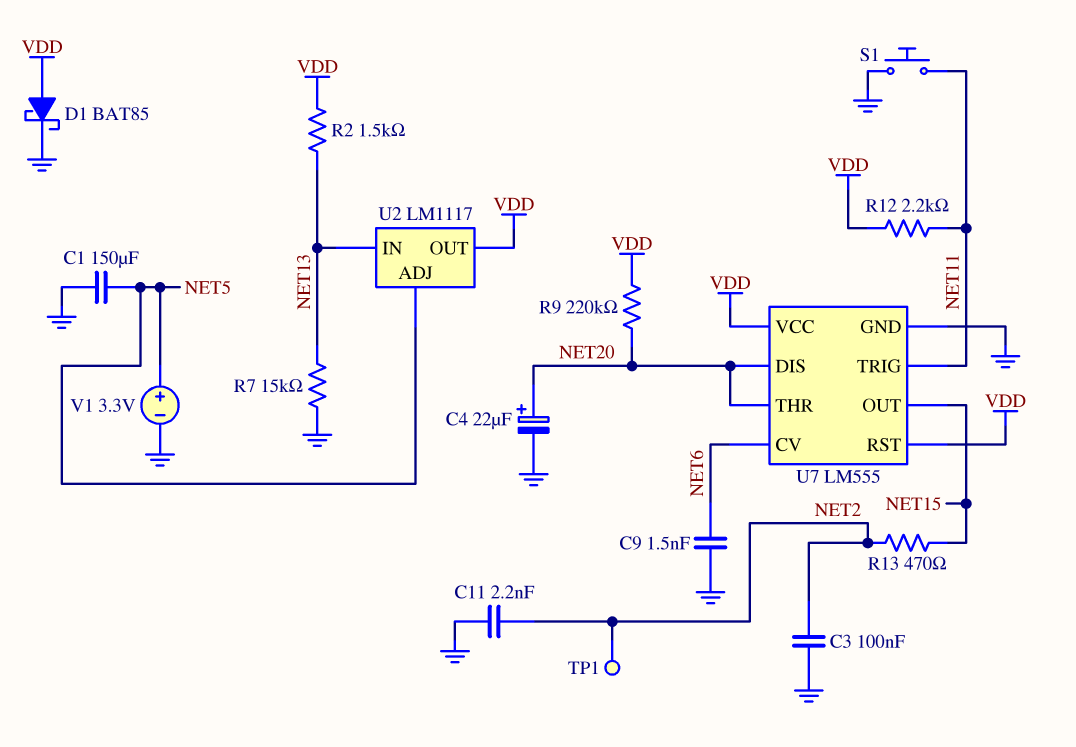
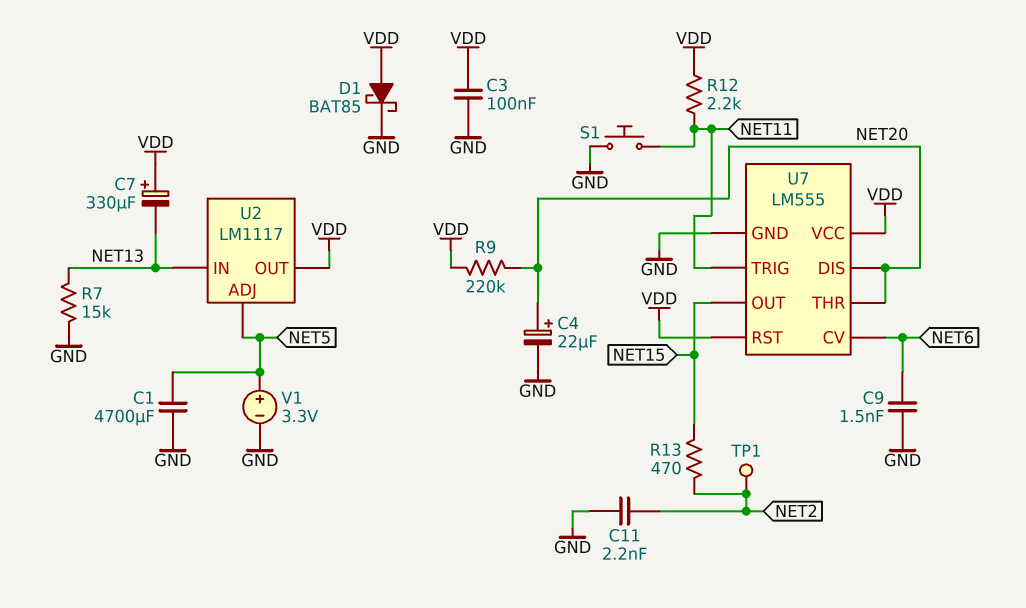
C1: 150uF (GND, NET5) -> 4700uF (GND, NET5)
C3: 100nF (GND, NET2) -> 100nF (GND, VDD)
C7: none -> 330uF (plus VDD, minus NET13)
R2: 1.5k (NET13, VDD) -> none

